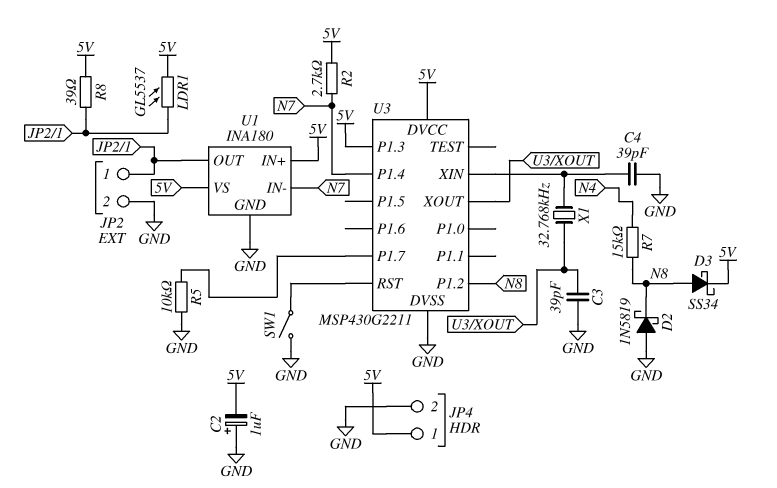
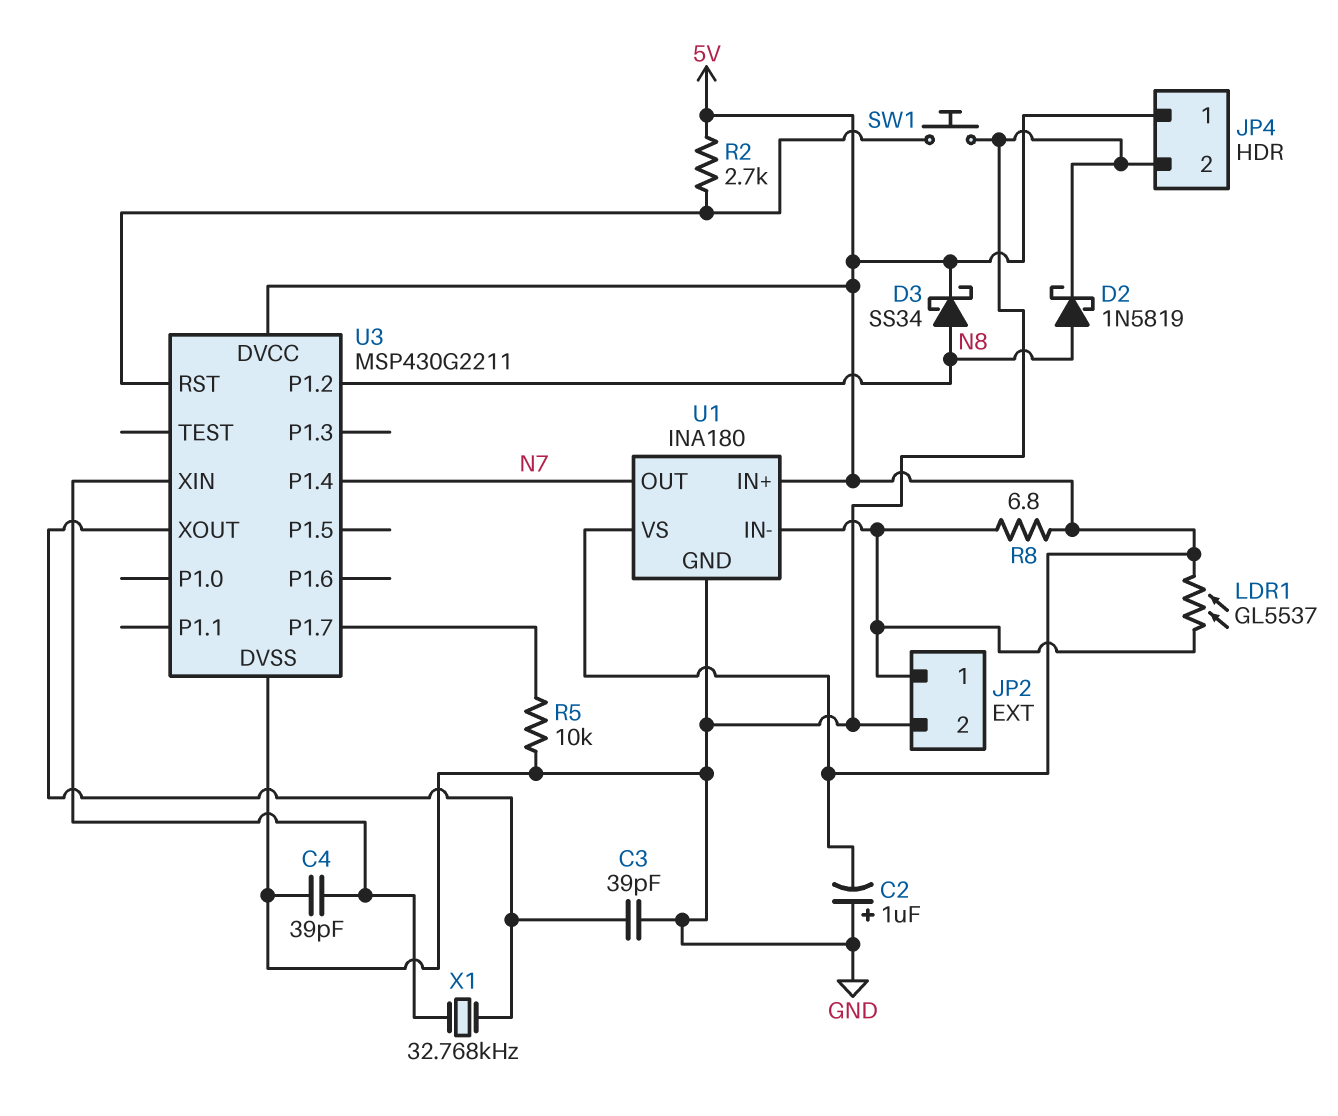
D2: schottky 1N5819 (A GND, K N8) -> schottky 1N5819 (A N8, K GND)
R2: 2.7k (5V, N7) -> 2.7k (5V, U3/RST)
R7: 15k (N4, N8) -> none
R8: 39 (5V, JP2/1) -> 6.8 (5V, JP2/1)
SW1: switch (GND, U3/RST) -> button (GND, U3/RST)
U1 pin IN-: N7 -> JP2/1
U1 pin OUT: JP2/1 -> N7
U3 pin P1.3: 5V -> none

